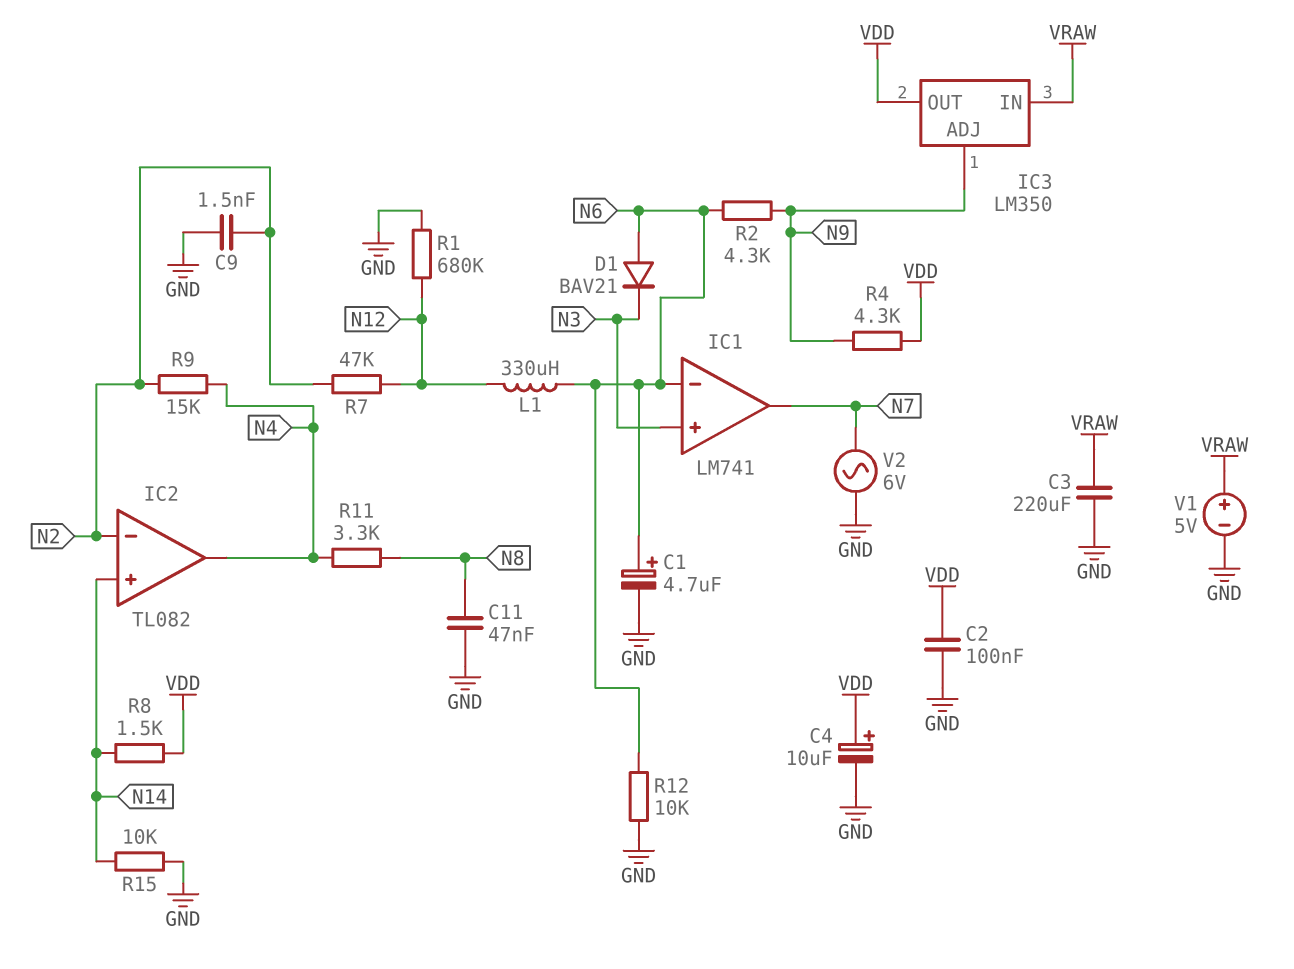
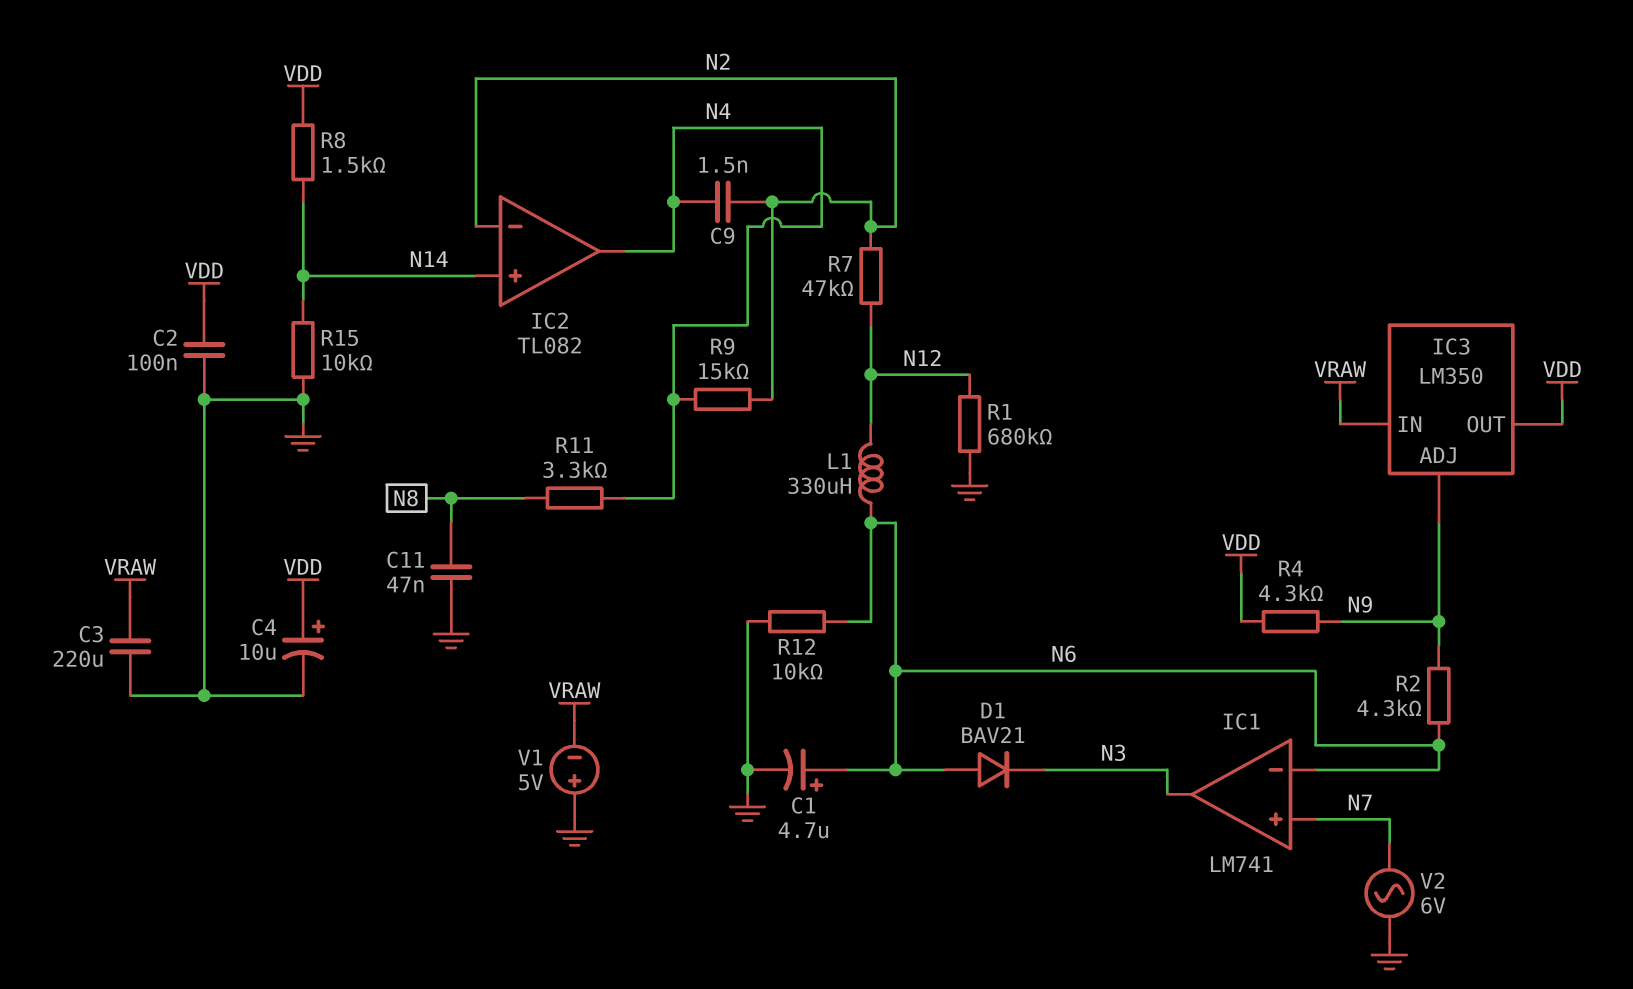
C9: 1.5nF (GND, N2) -> 1.5nF (N2, N4)
IC1 pin in+: N3 -> N7
IC1 pin out: N7 -> N3
V1: 5V (plus VRAW, minus GND) -> 5V (plus GND, minus VRAW)

